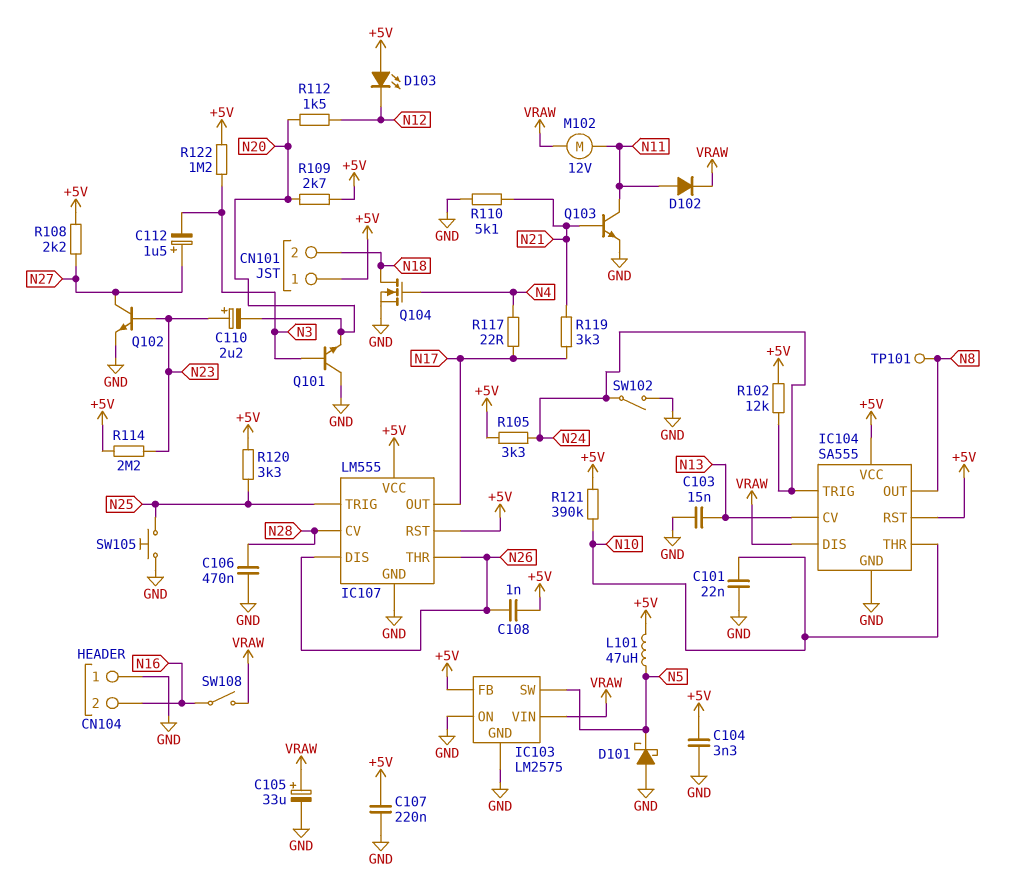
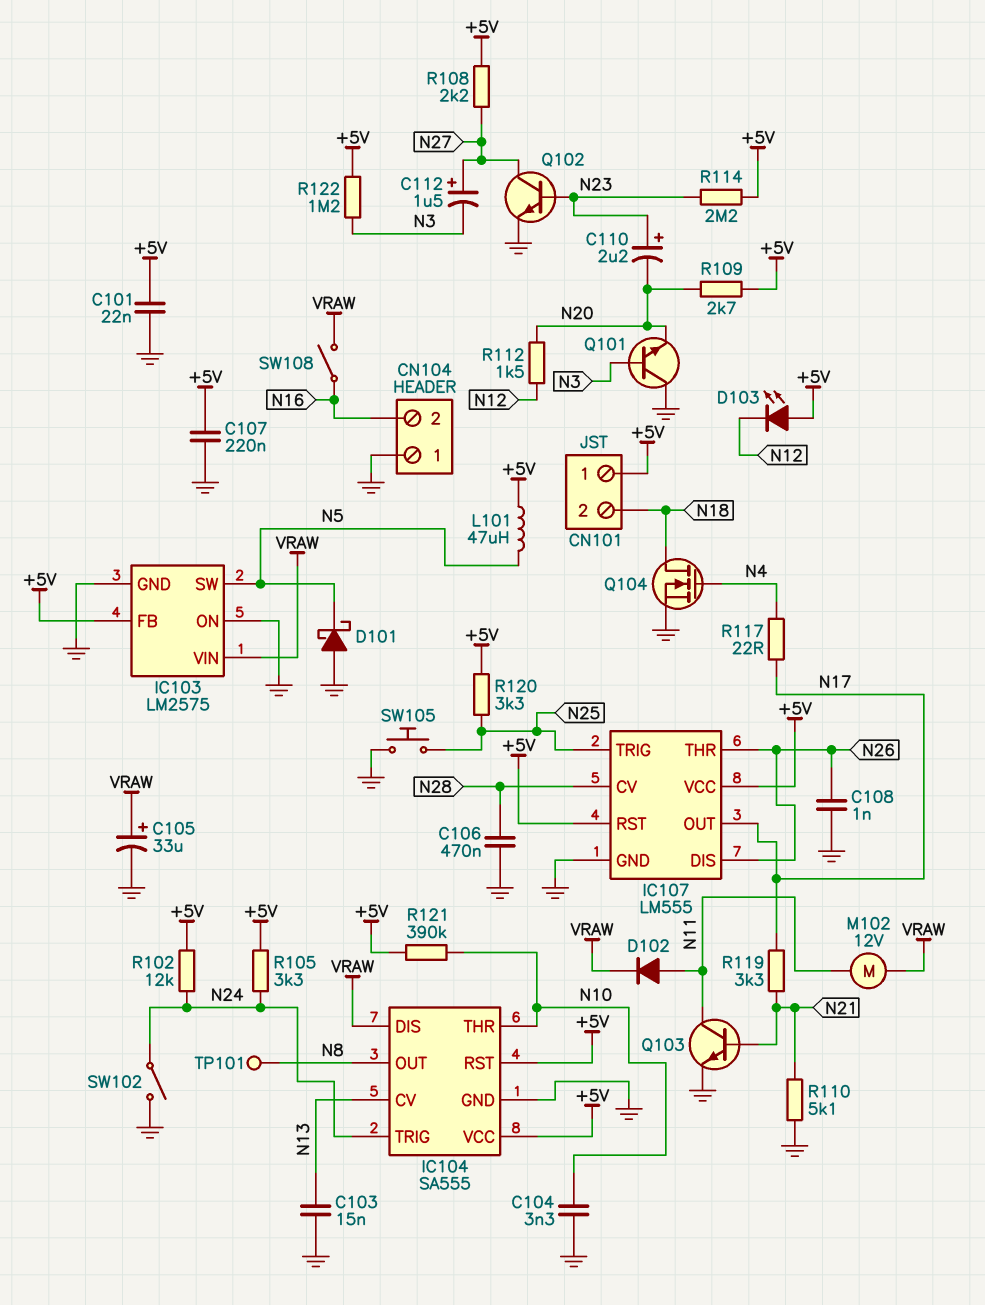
C101: 22nF (GND, N10) -> 22nF (+5V, GND)
C104: 3.3nF (+5V, GND) -> 3.3nF (GND, N10)
C108: 1nF (+5V, N26) -> 1nF (GND, N26)

